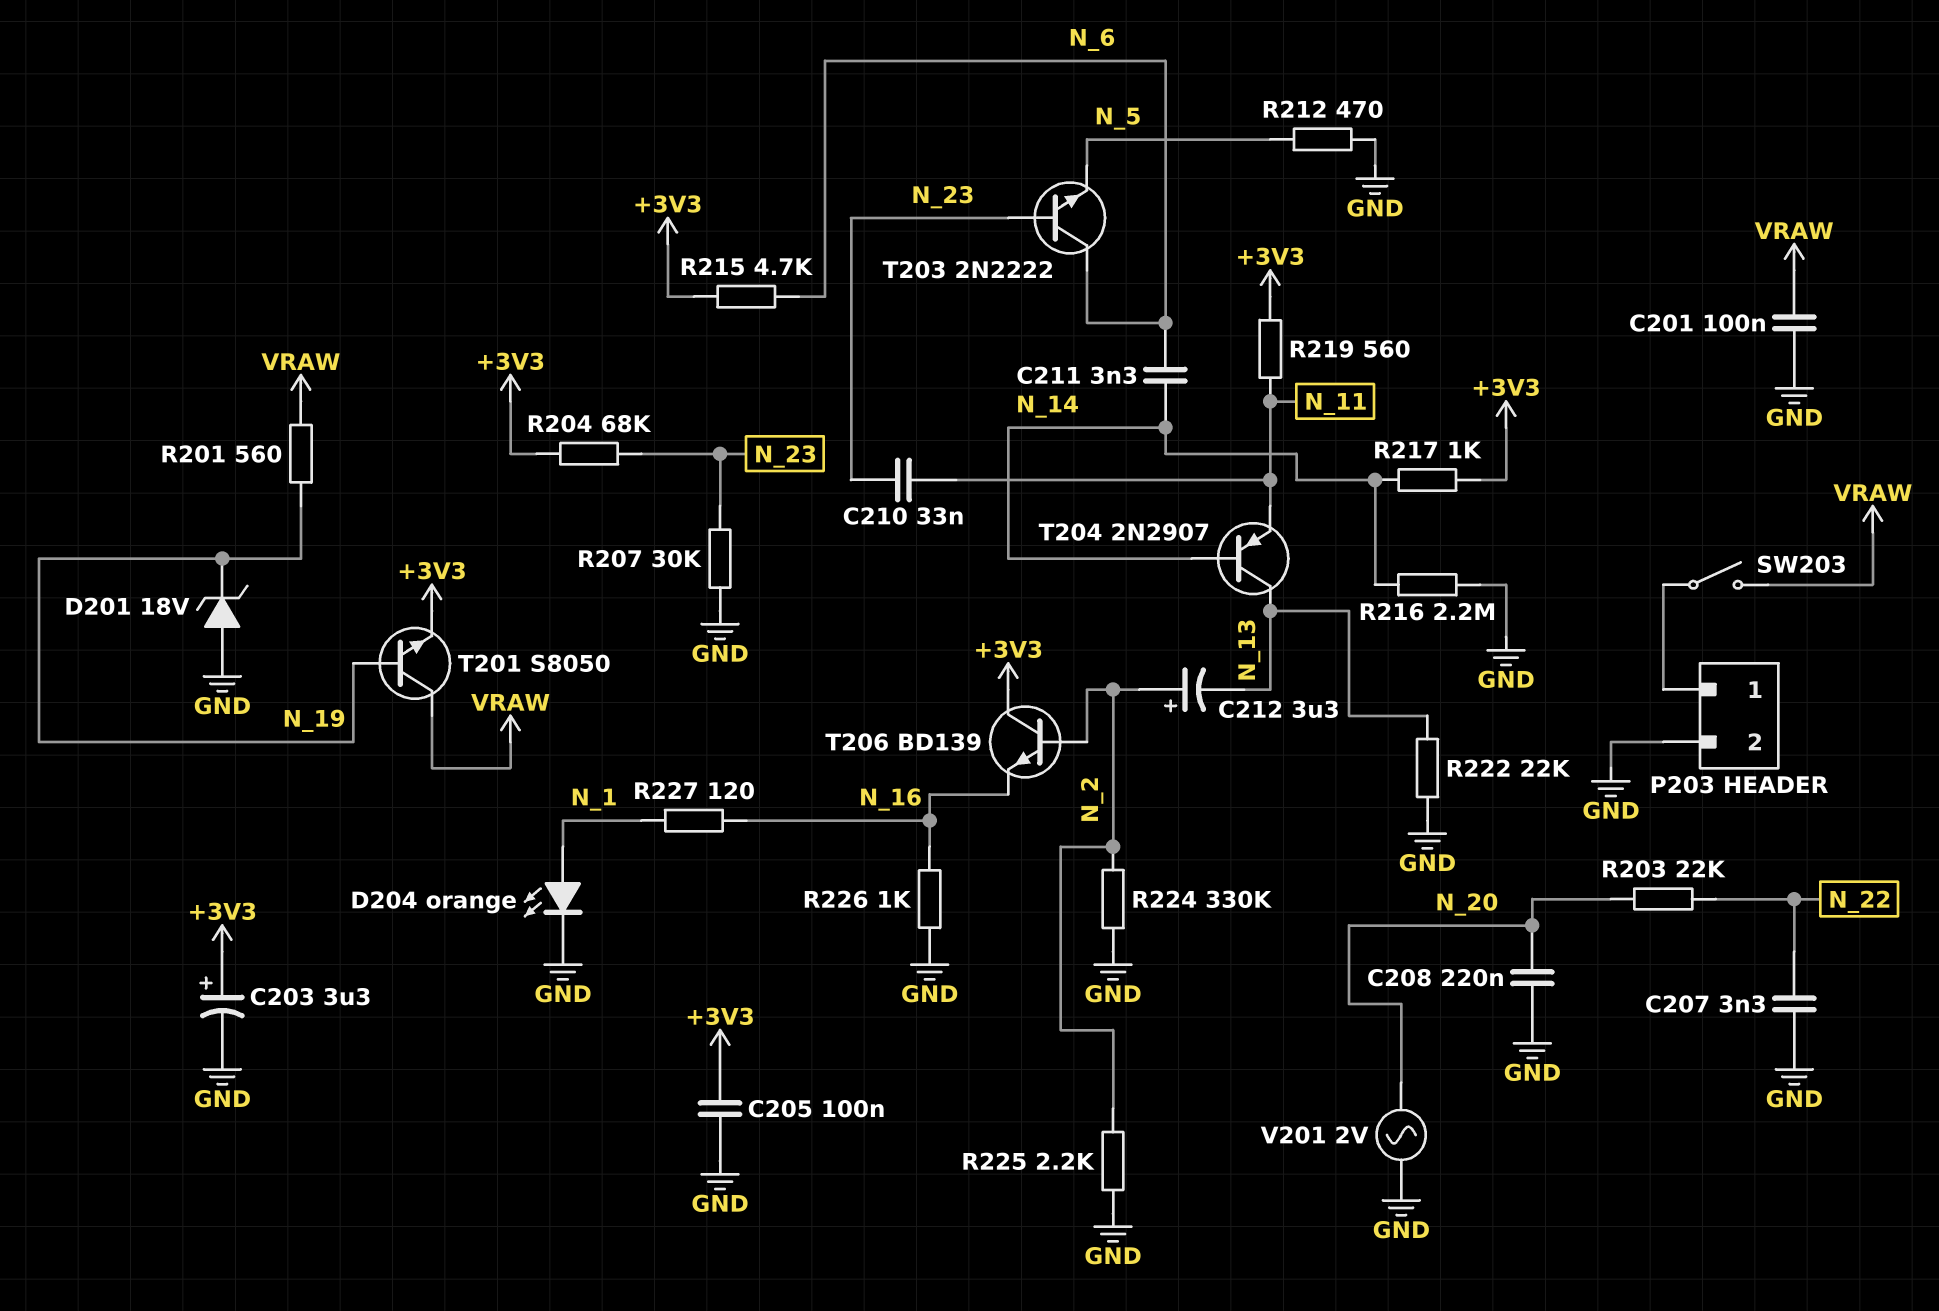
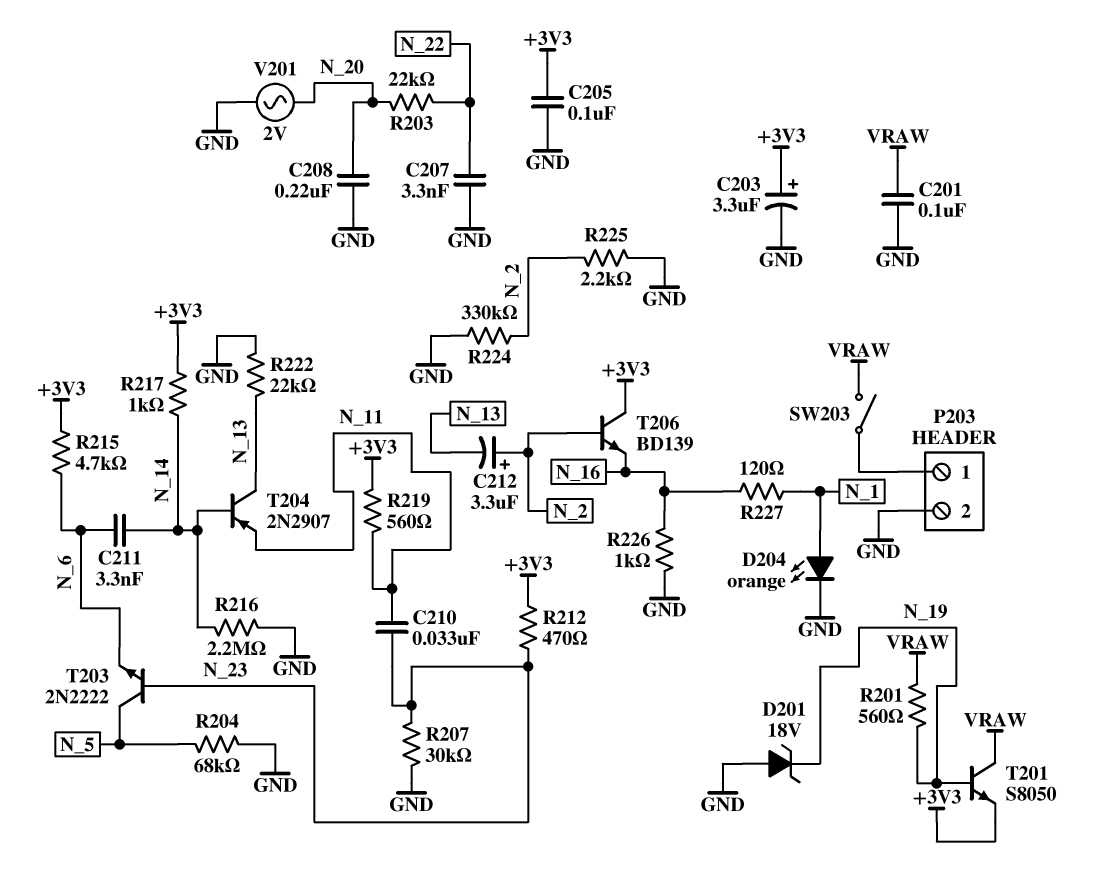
R204: 68k (+3V3, N_23) -> 68k (GND, N_5)
R212: 470 (GND, N_5) -> 470 (+3V3, N_23)
T203: NPN 2N2222 (B N_23, C N_6, E N_5) -> NPN 2N2222 (B N_23, C N_5, E N_6)

